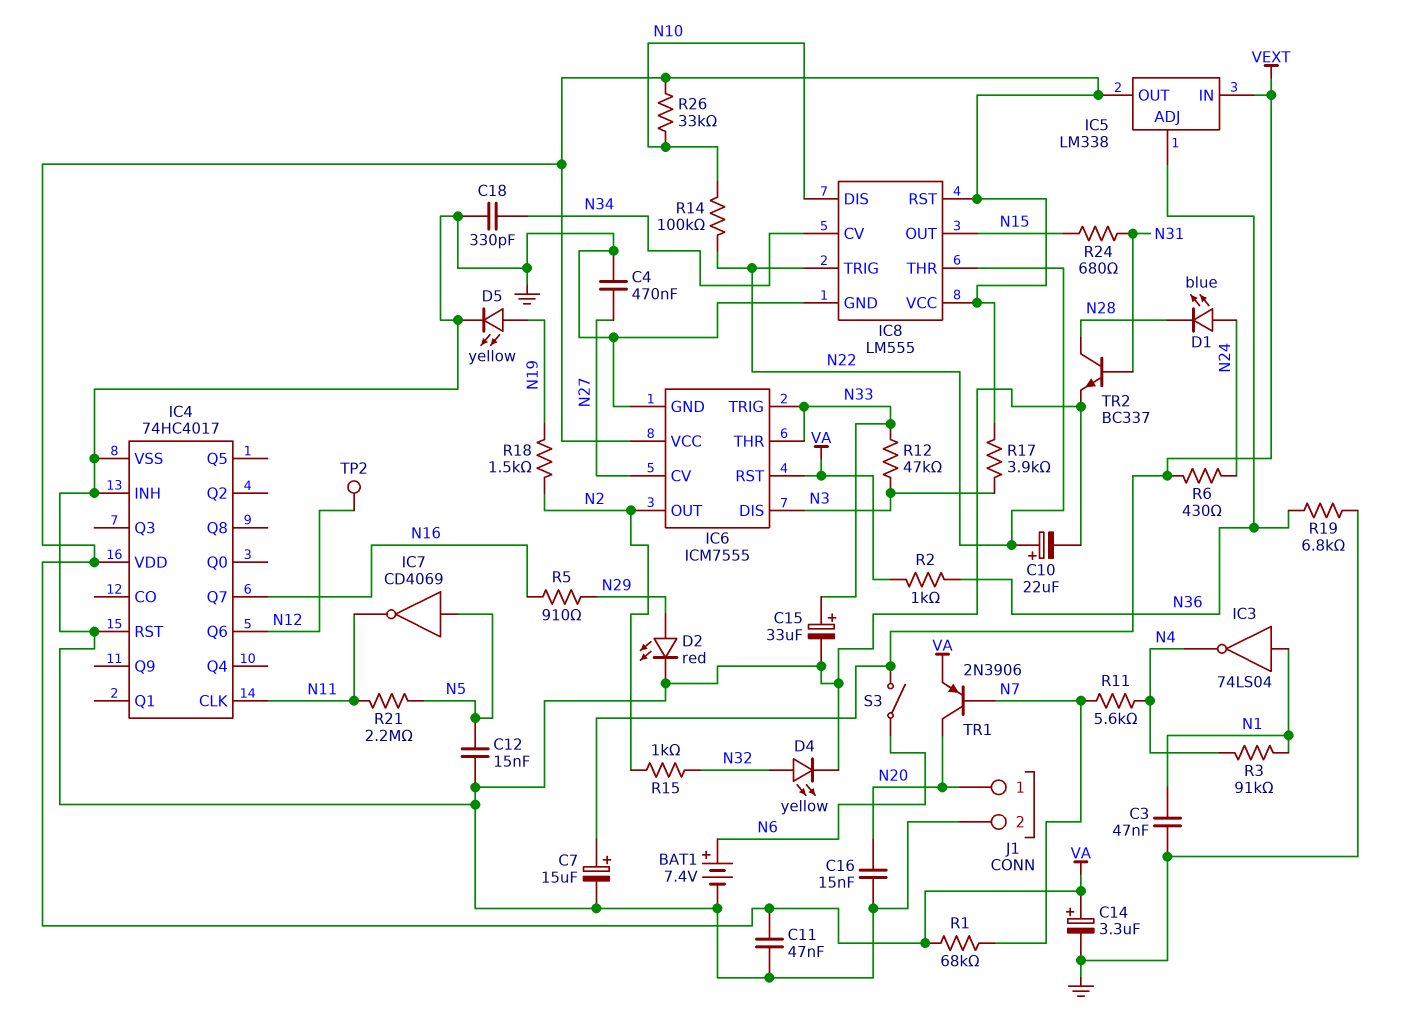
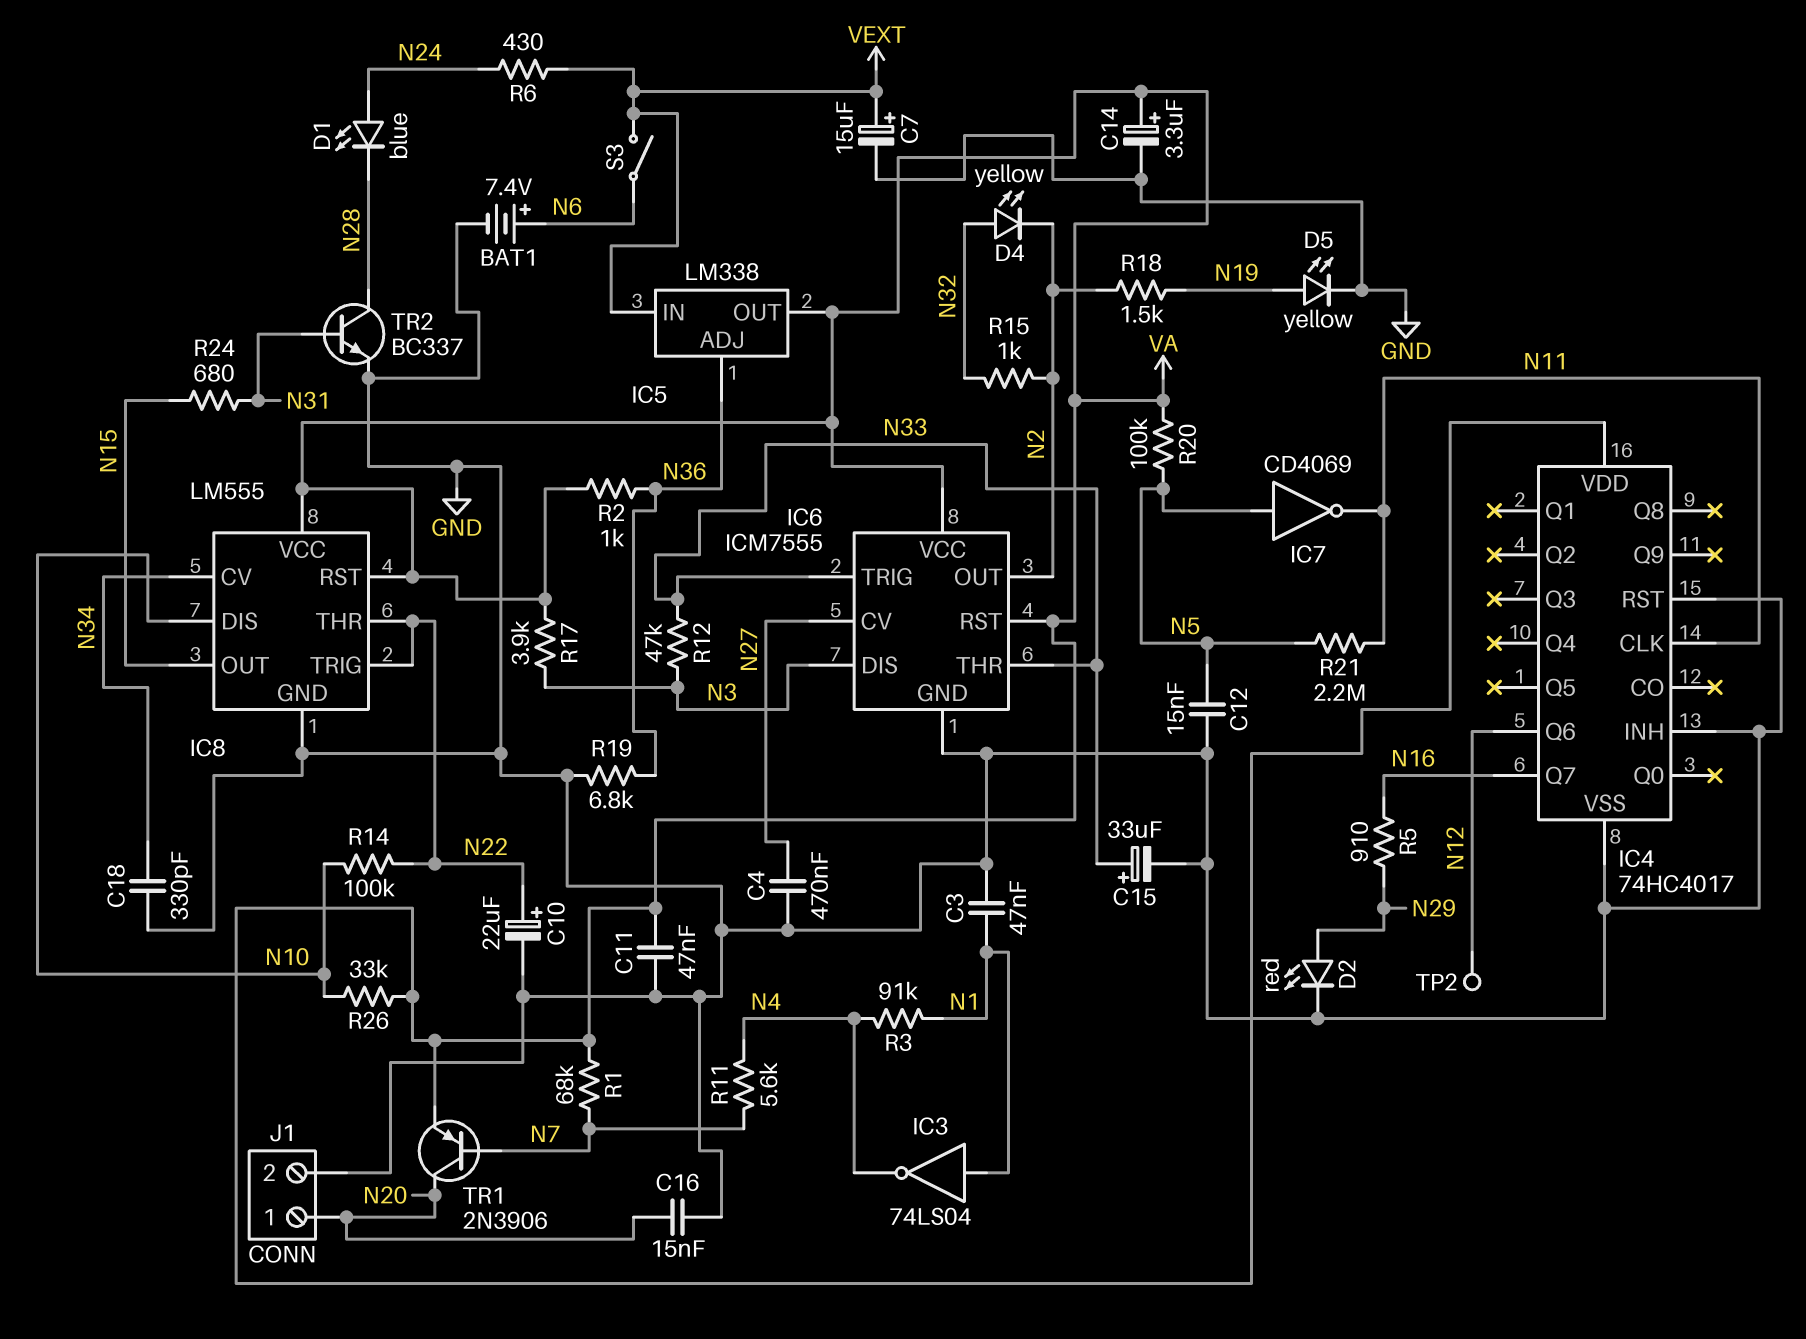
D4: LED yellow (A N32, K GND) -> LED yellow (A N32, K N2)
R20: none -> 100k (N5, VA)

